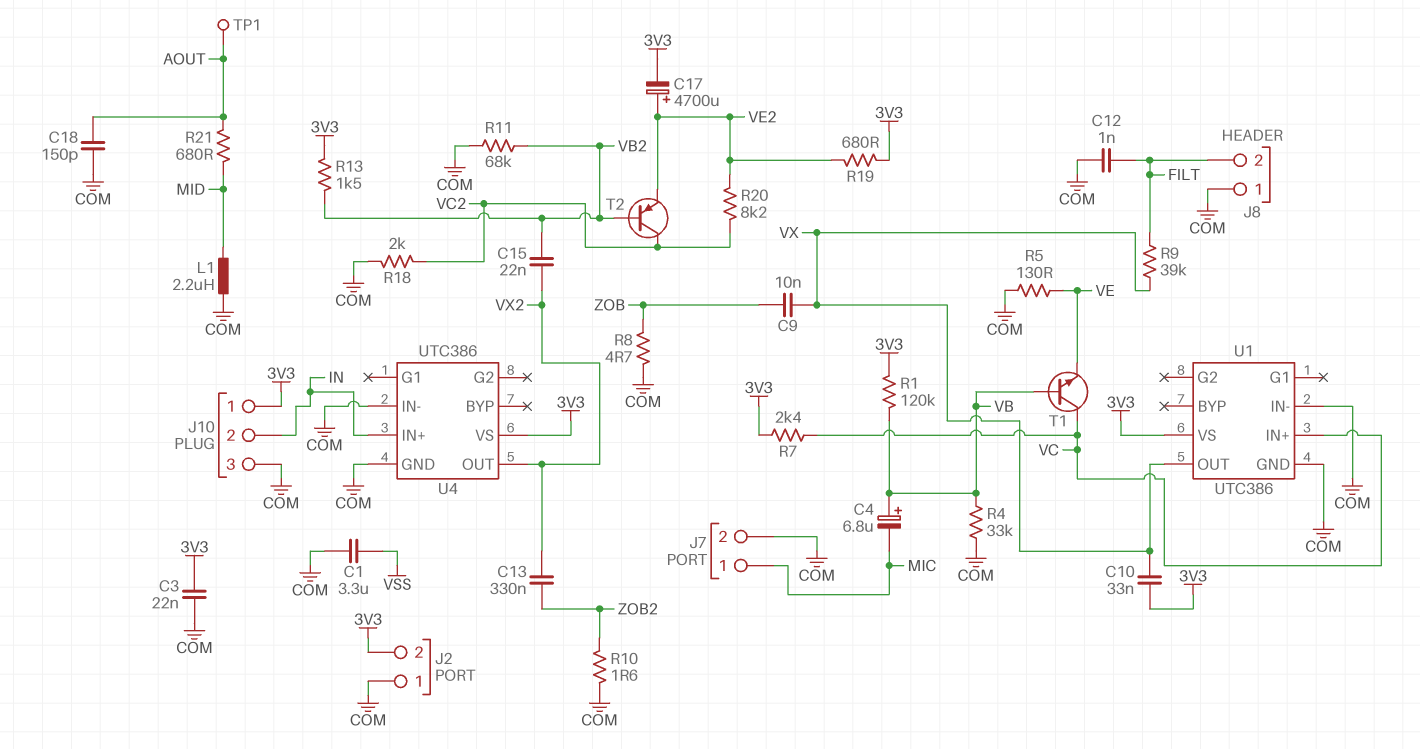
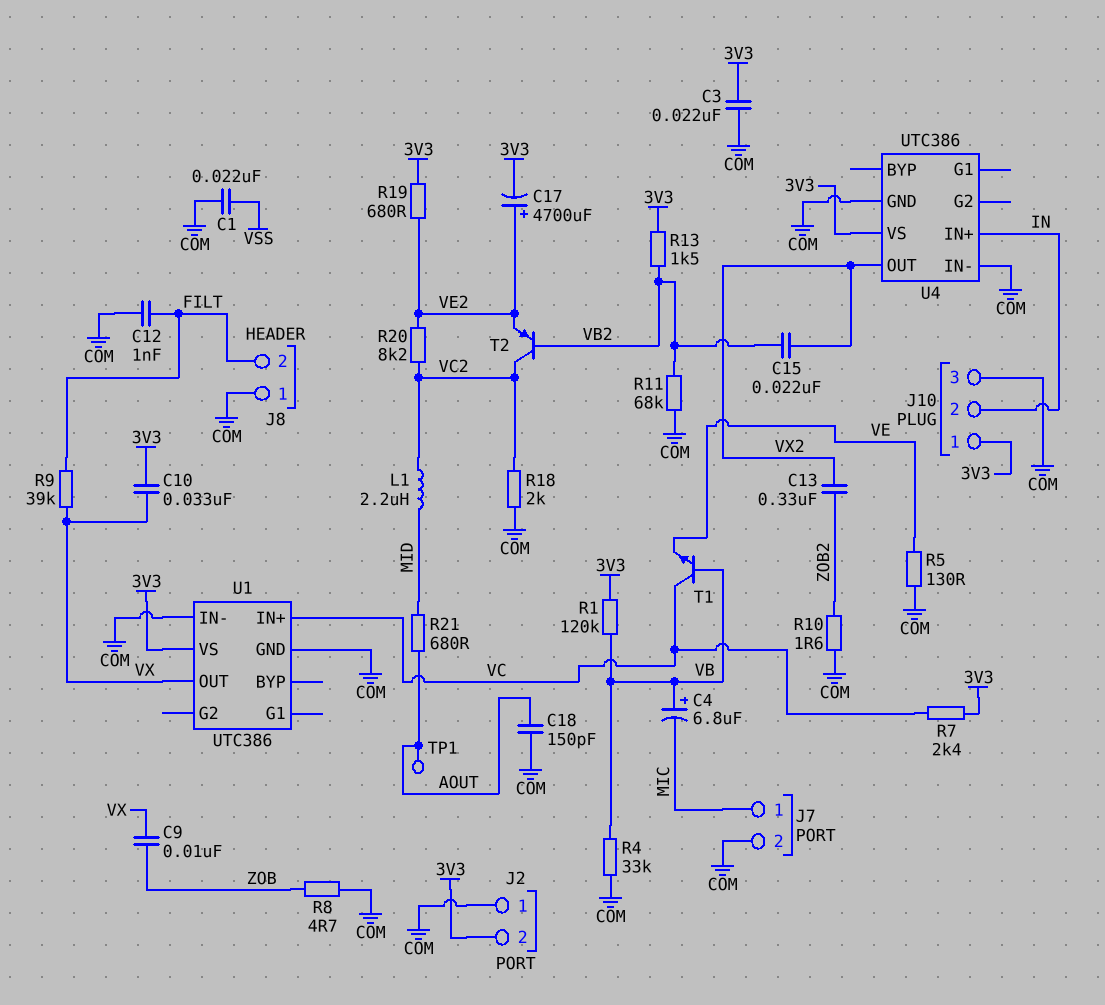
C1: 3.3uF (COM, VSS) -> 22nF (COM, VSS)
L1: 2.2uH (COM, MID) -> 2.2uH (MID, VC2)

